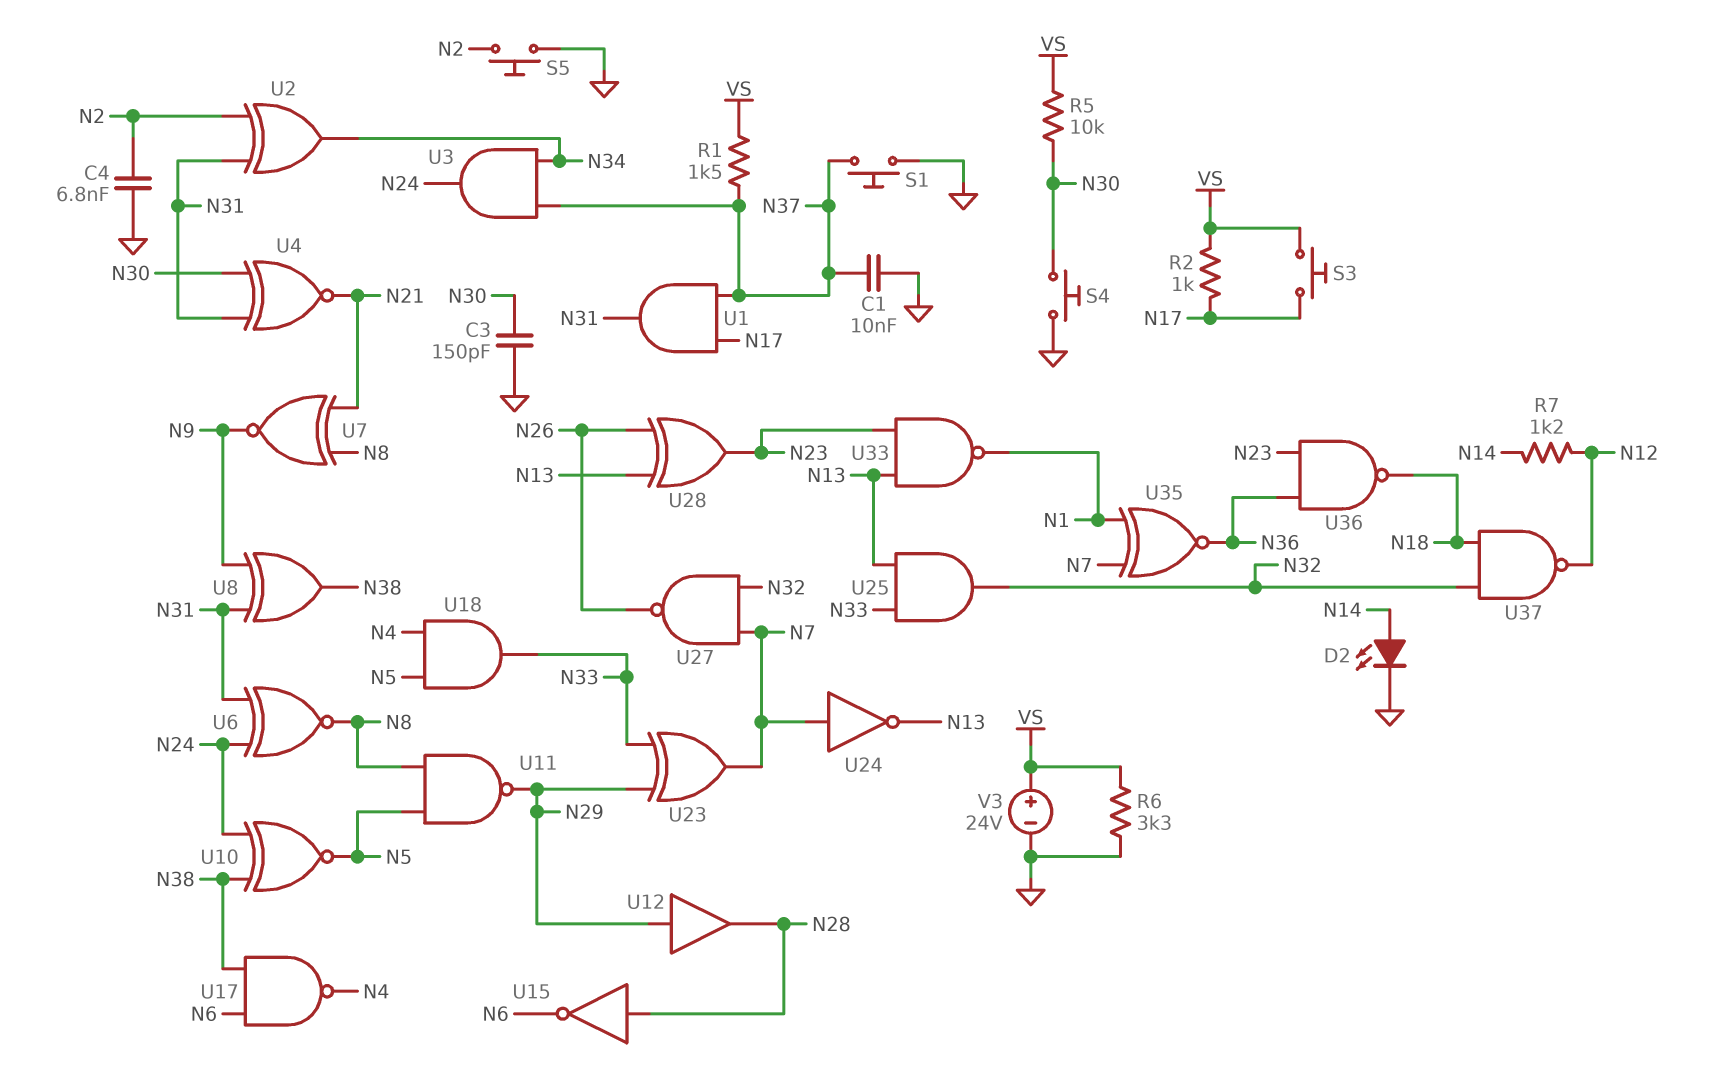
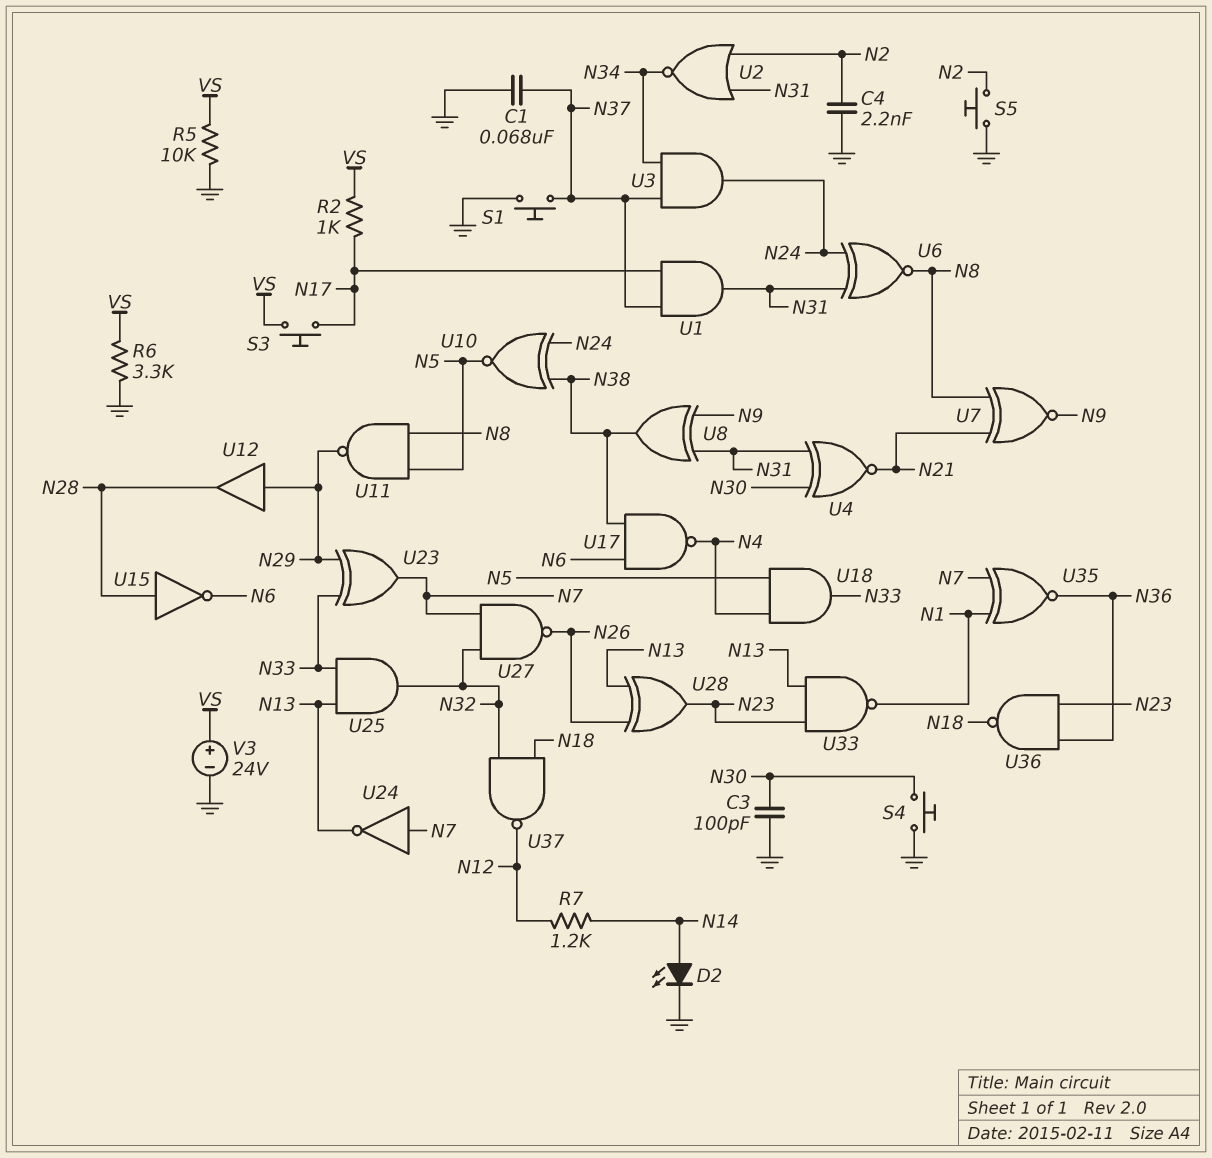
C1: 10nF (GND, N37) -> 68nF (GND, N37)
C3: 150pF (GND, N30) -> 100pF (GND, N30)
C4: 6.8nF (GND, N2) -> 2.2nF (GND, N2)
R1: 1.5k (N37, VS) -> none
R5: 10k (N30, VS) -> 10k (GND, VS)
U2: XOR (in N2, in N31, out N34) -> NOR (in N2, in N31, out N34)

